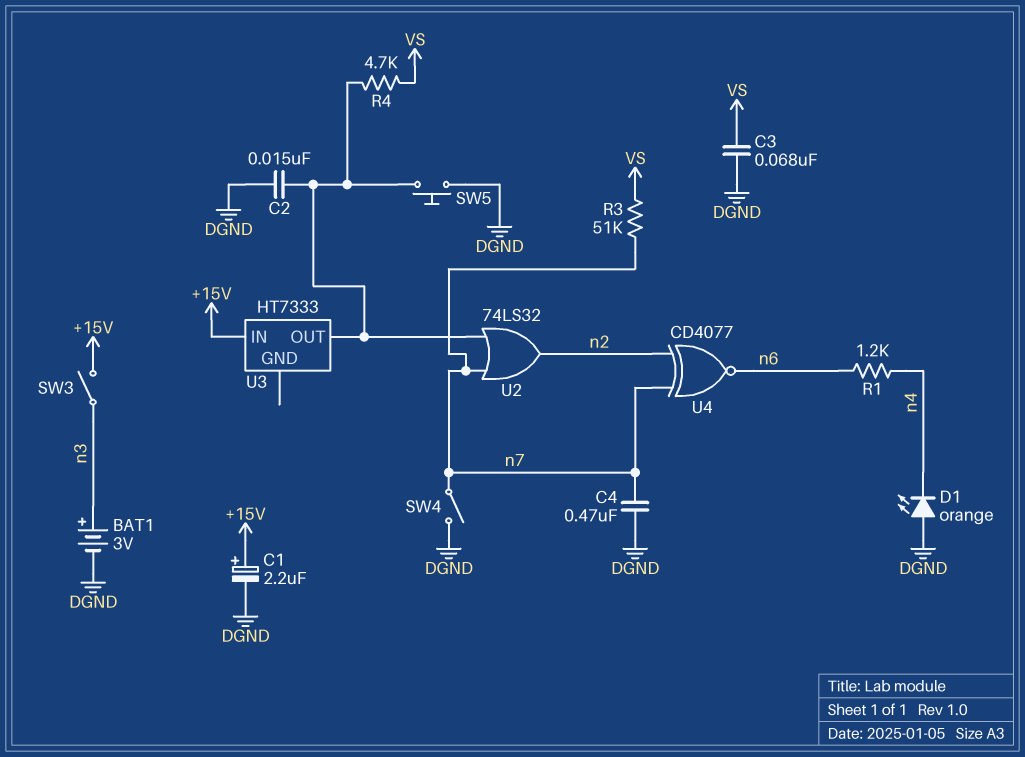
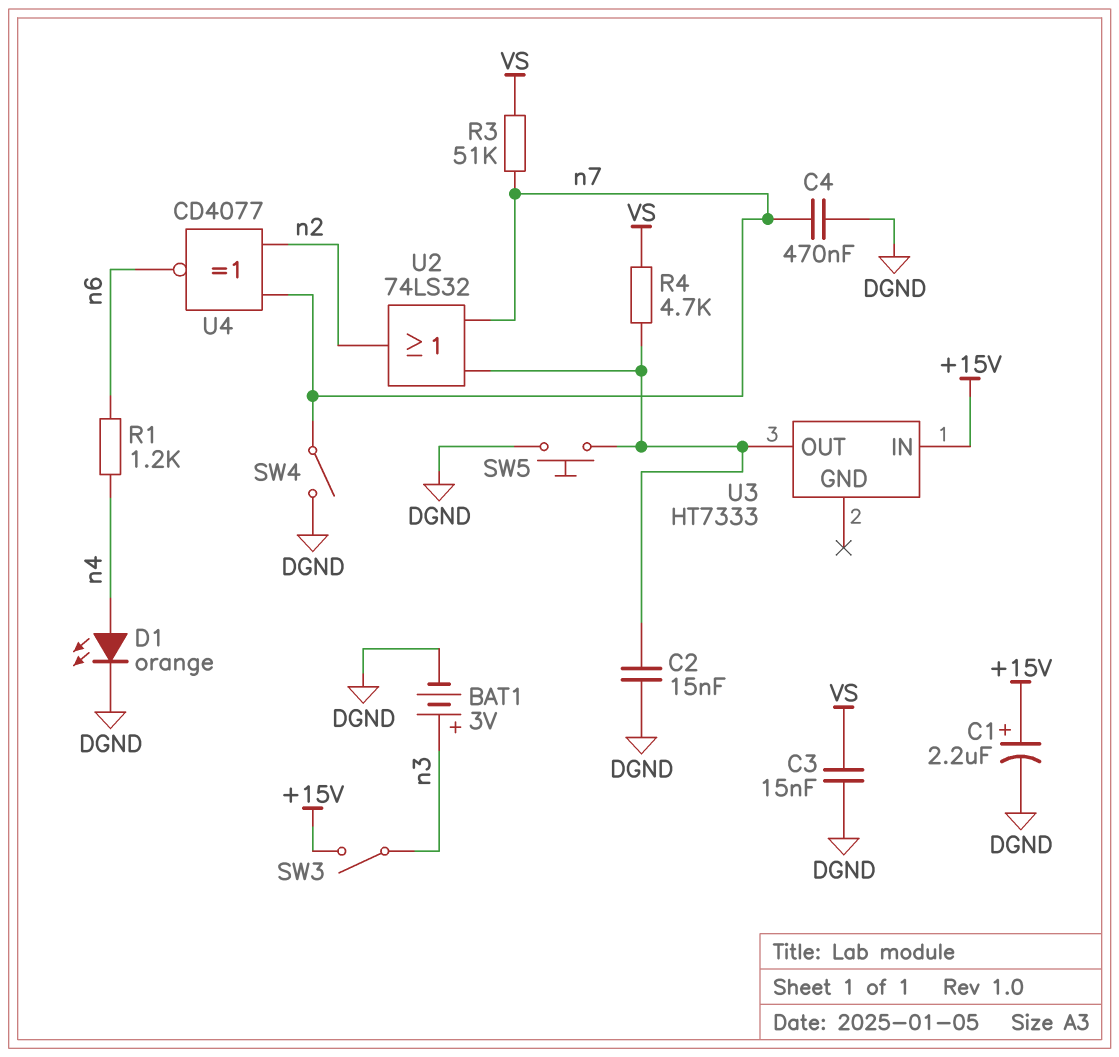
C3: 68nF (DGND, VS) -> 15nF (DGND, VS)
D1: LED orange (A DGND, K n4) -> LED orange (A n4, K DGND)

